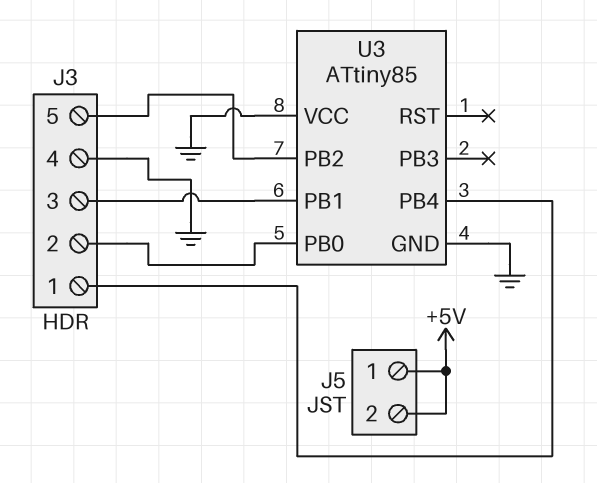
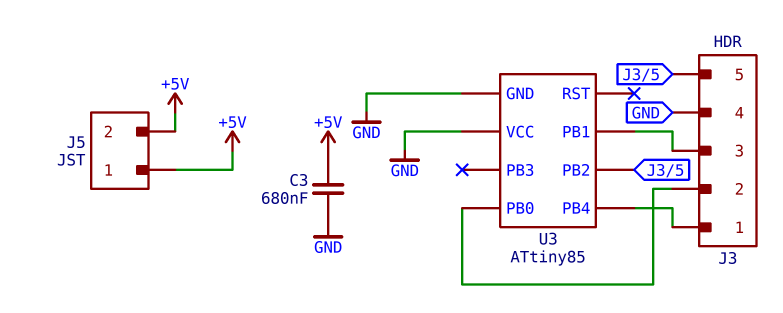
C3: none -> 680nF (+5V, GND)

